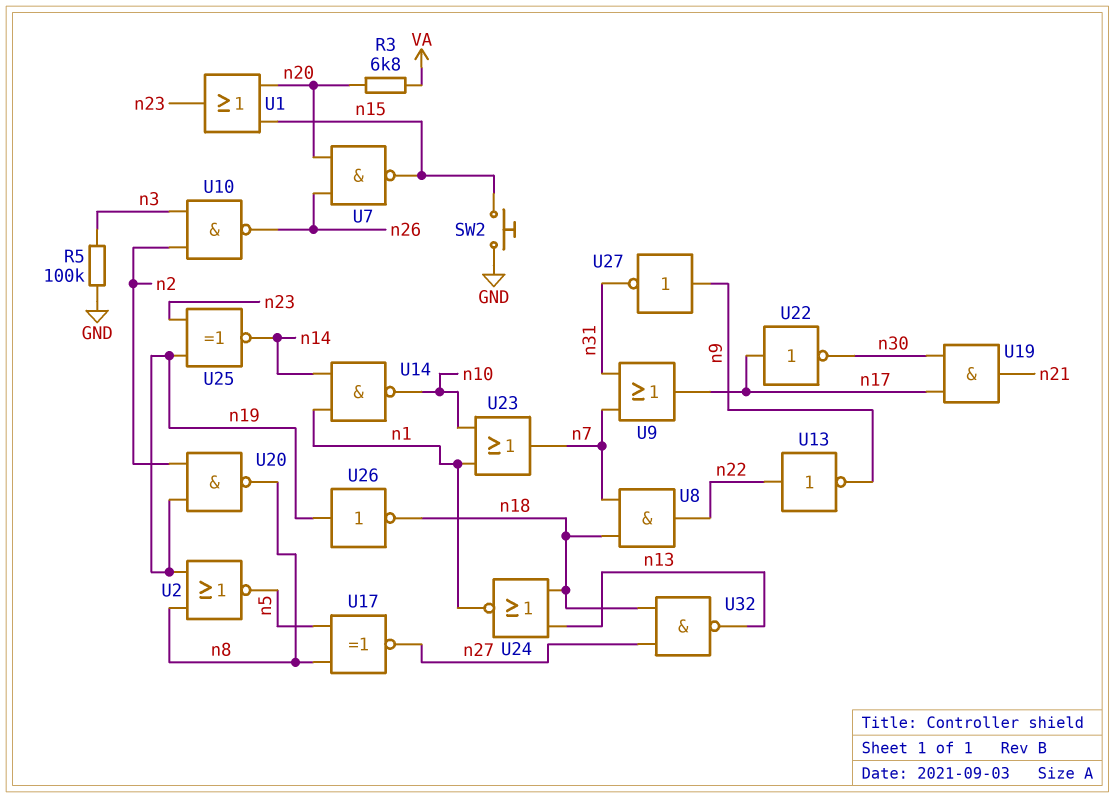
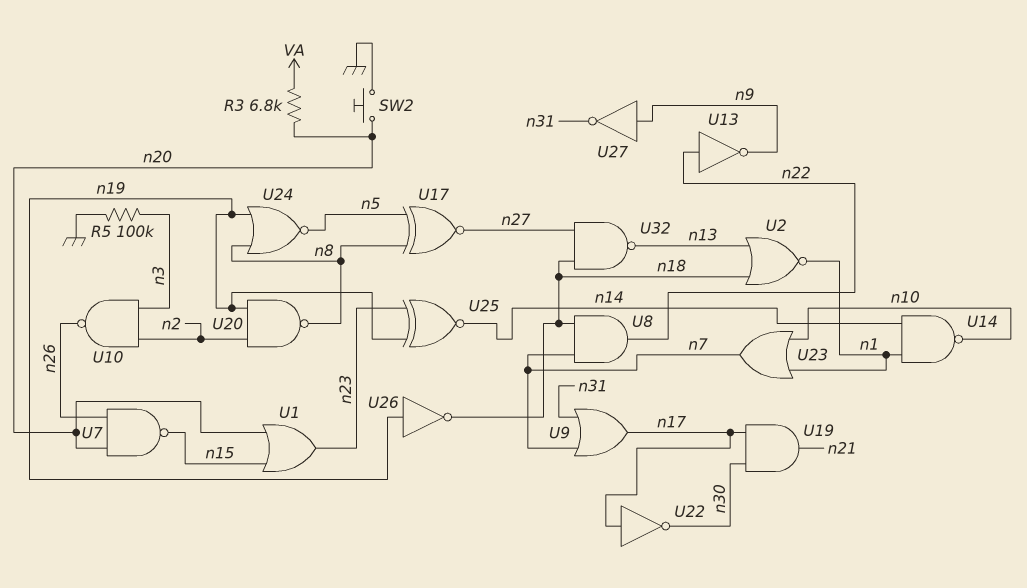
SW2: button (GND, n15) -> button (GND, n20)
U2: NOR (in n8, in n19, out n5) -> NOR (in n13, in n18, out n1)
U24: NOR (in n13, in n18, out n1) -> NOR (in n8, in n19, out n5)

